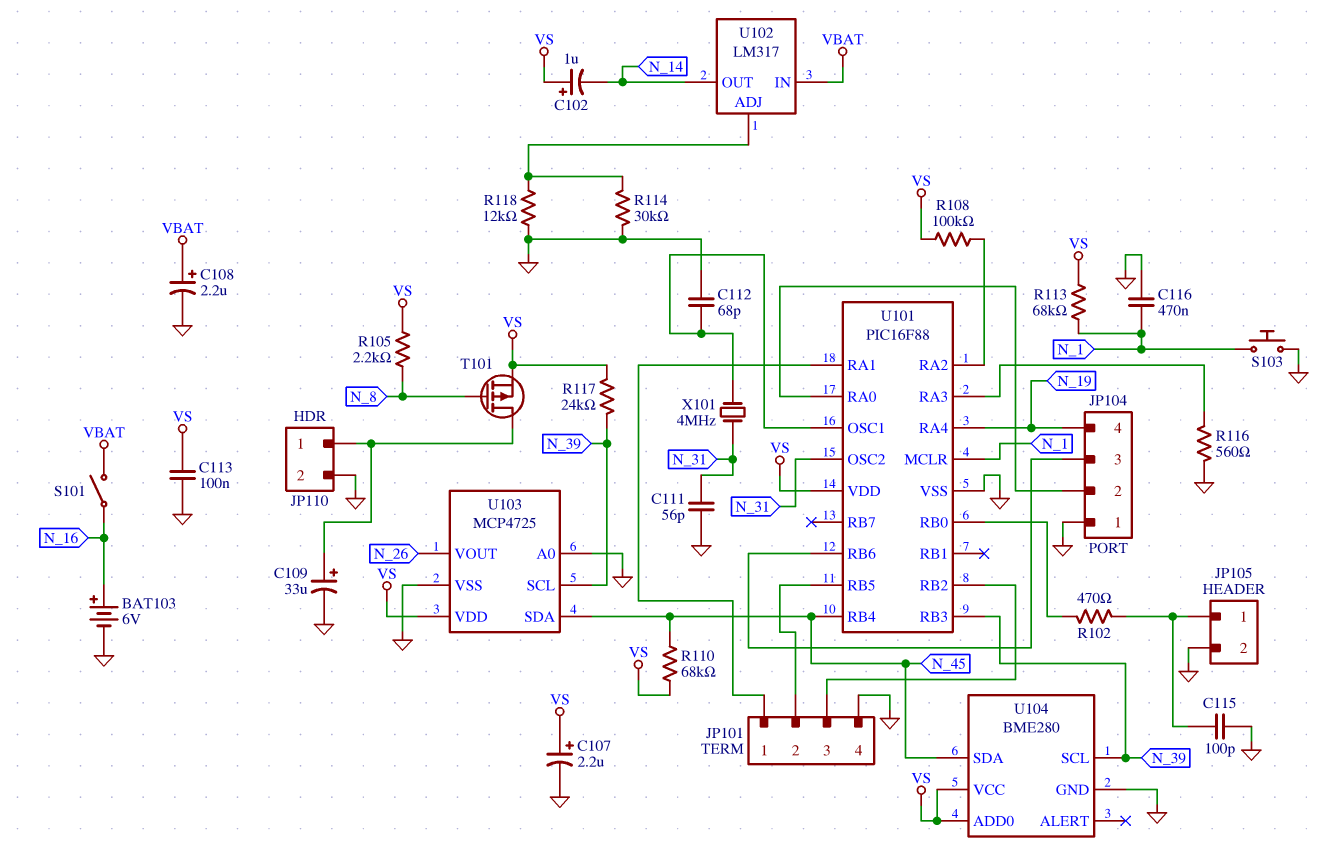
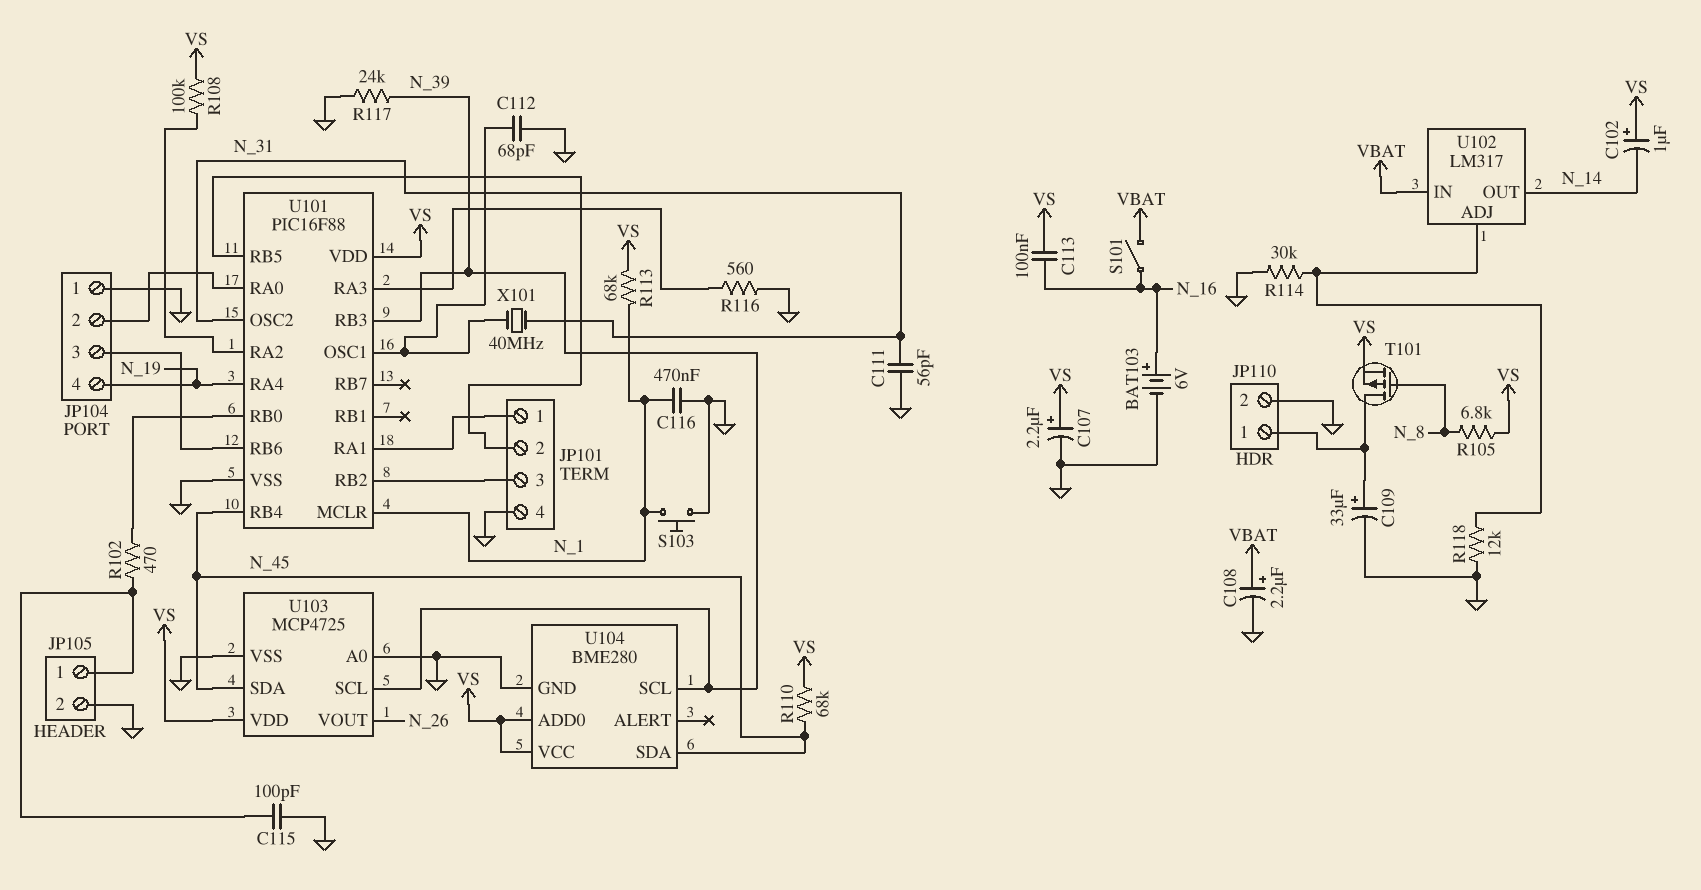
C113: 100nF (GND, VS) -> 100nF (N_16, VS)
R105: 2.2k (N_8, VS) -> 6.8k (N_8, VS)
R117: 24k (N_39, VS) -> 24k (GND, N_39)
X101: 4MHz (N_31, U101/OSC1) -> 40MHz (N_31, U101/OSC1)

